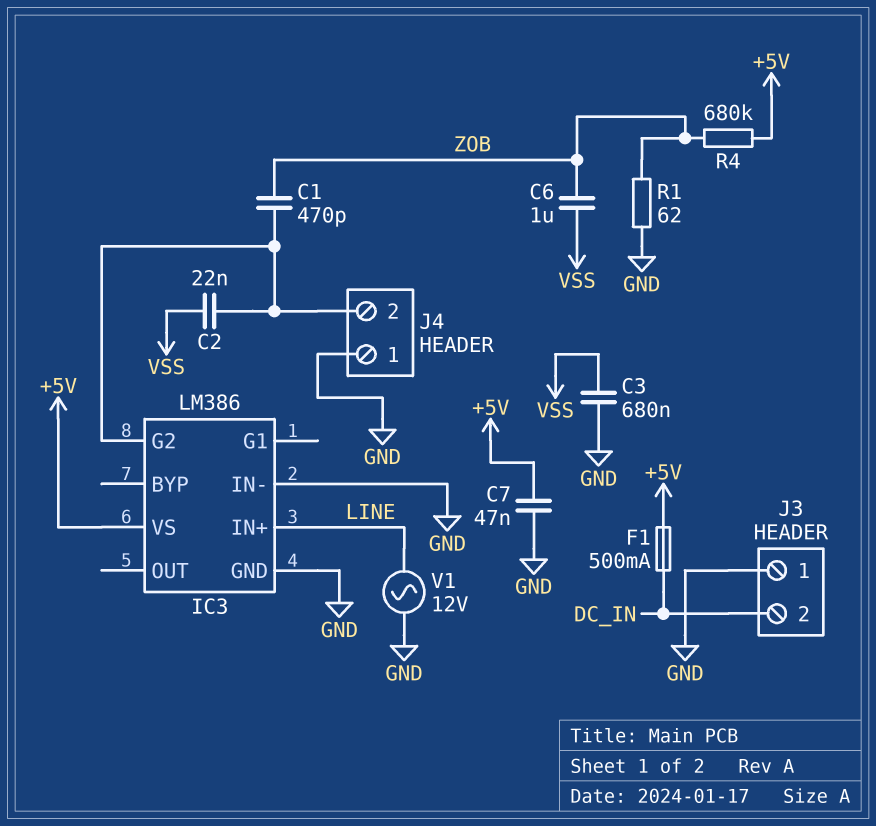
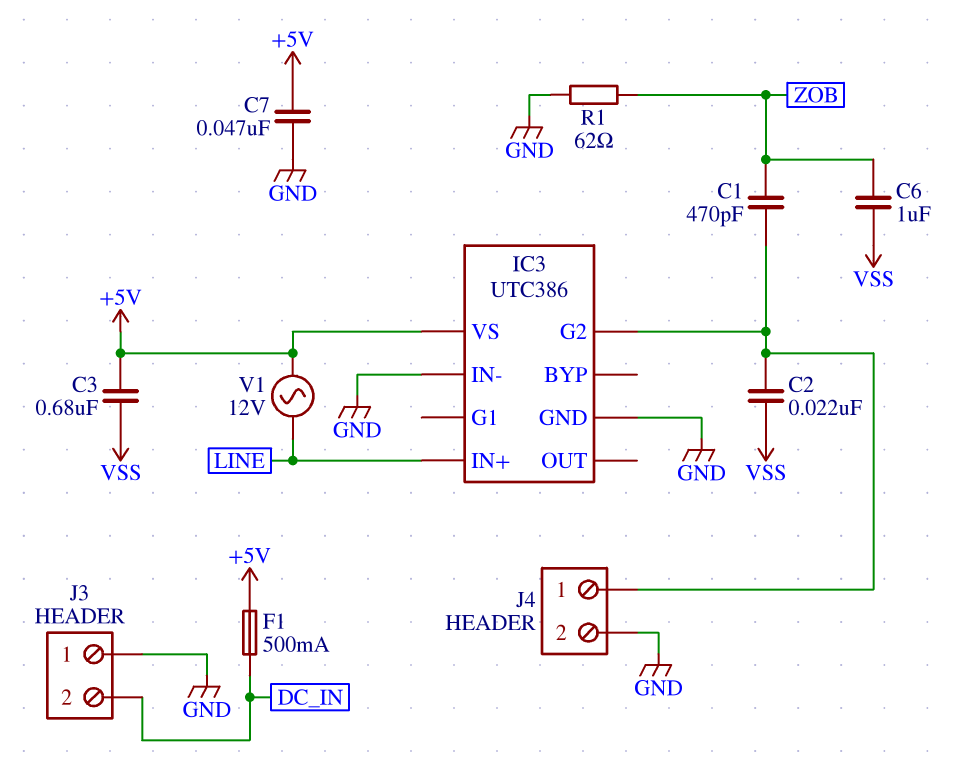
C3: 680nF (GND, VSS) -> 680nF (+5V, VSS)
IC3: LM386 -> UTC386
J4 pin 1: GND -> IC3/G2
J4 pin 2: IC3/G2 -> GND
R4: 680k (+5V, ZOB) -> none
V1: AC 12V (GND, LINE) -> AC 12V (+5V, LINE)

